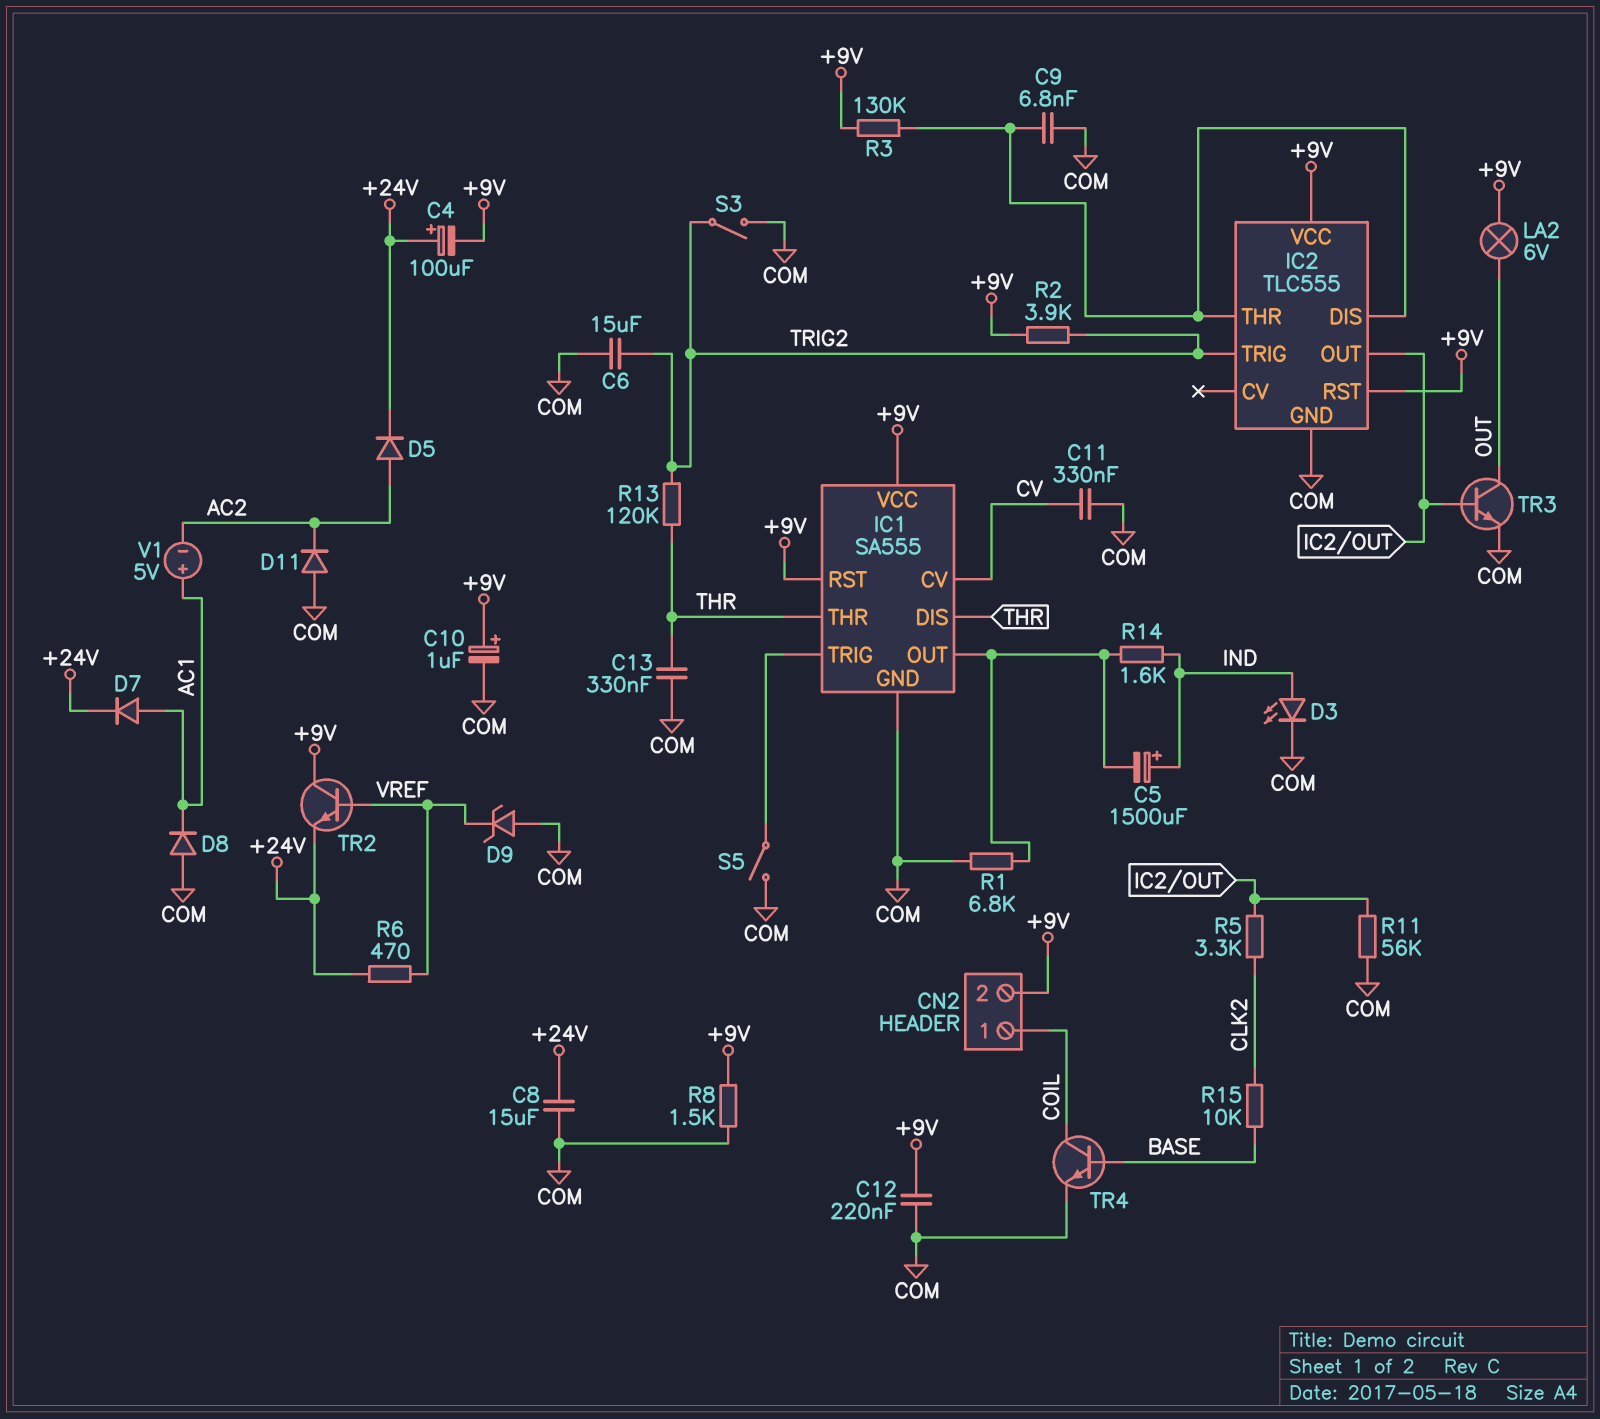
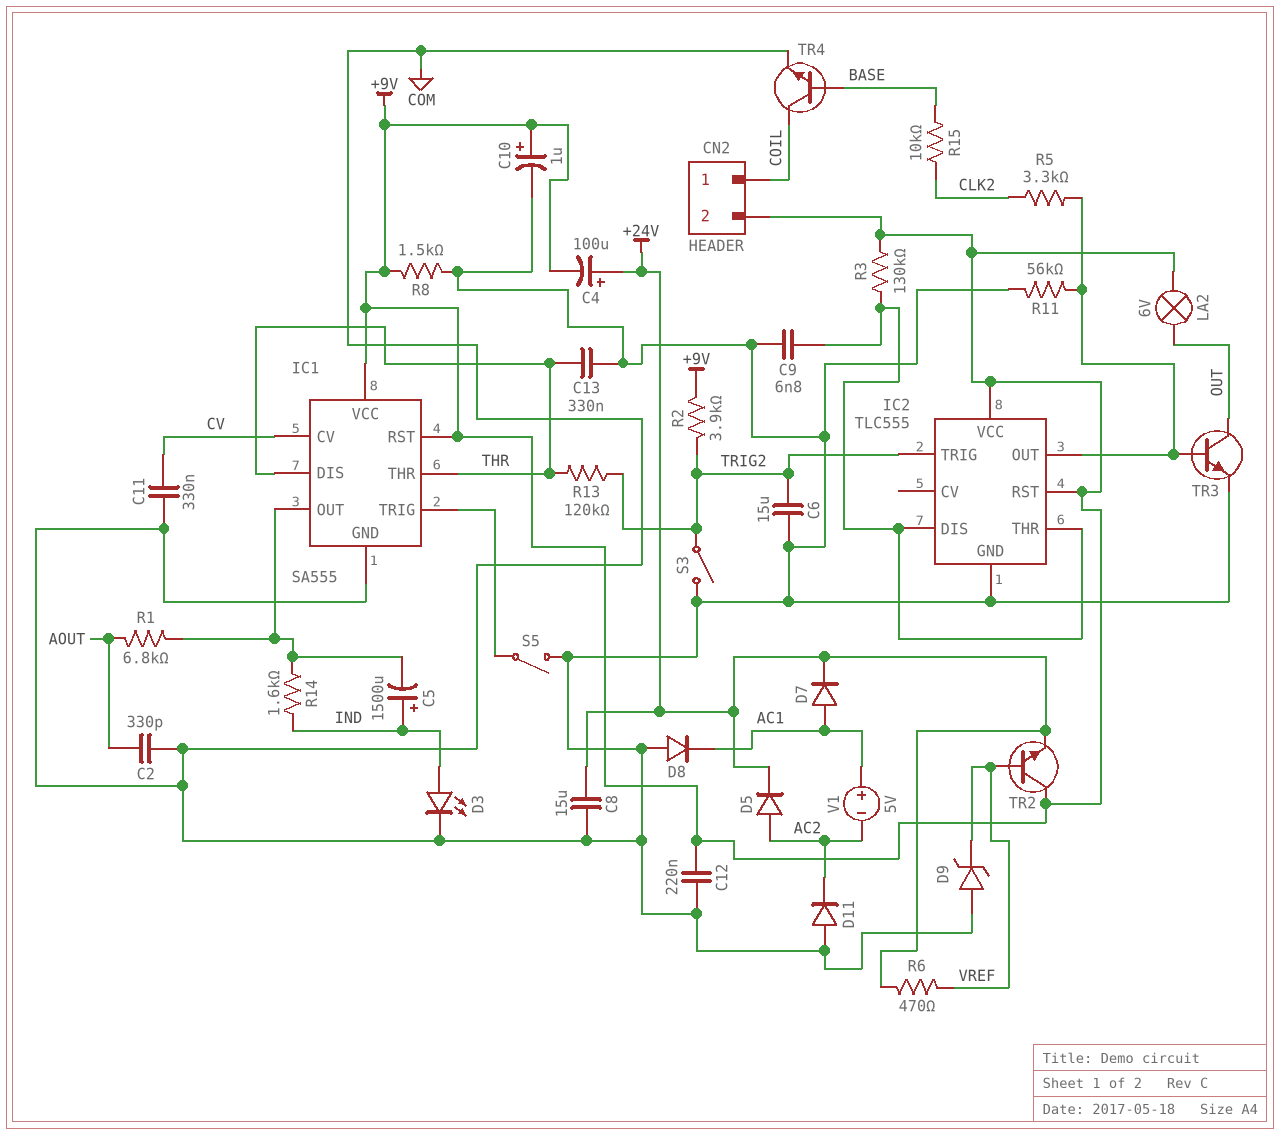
C2: none -> 330pF (AOUT, COM)
R1: 6.8k (COM, IC1/OUT) -> 6.8k (AOUT, IC1/OUT)

